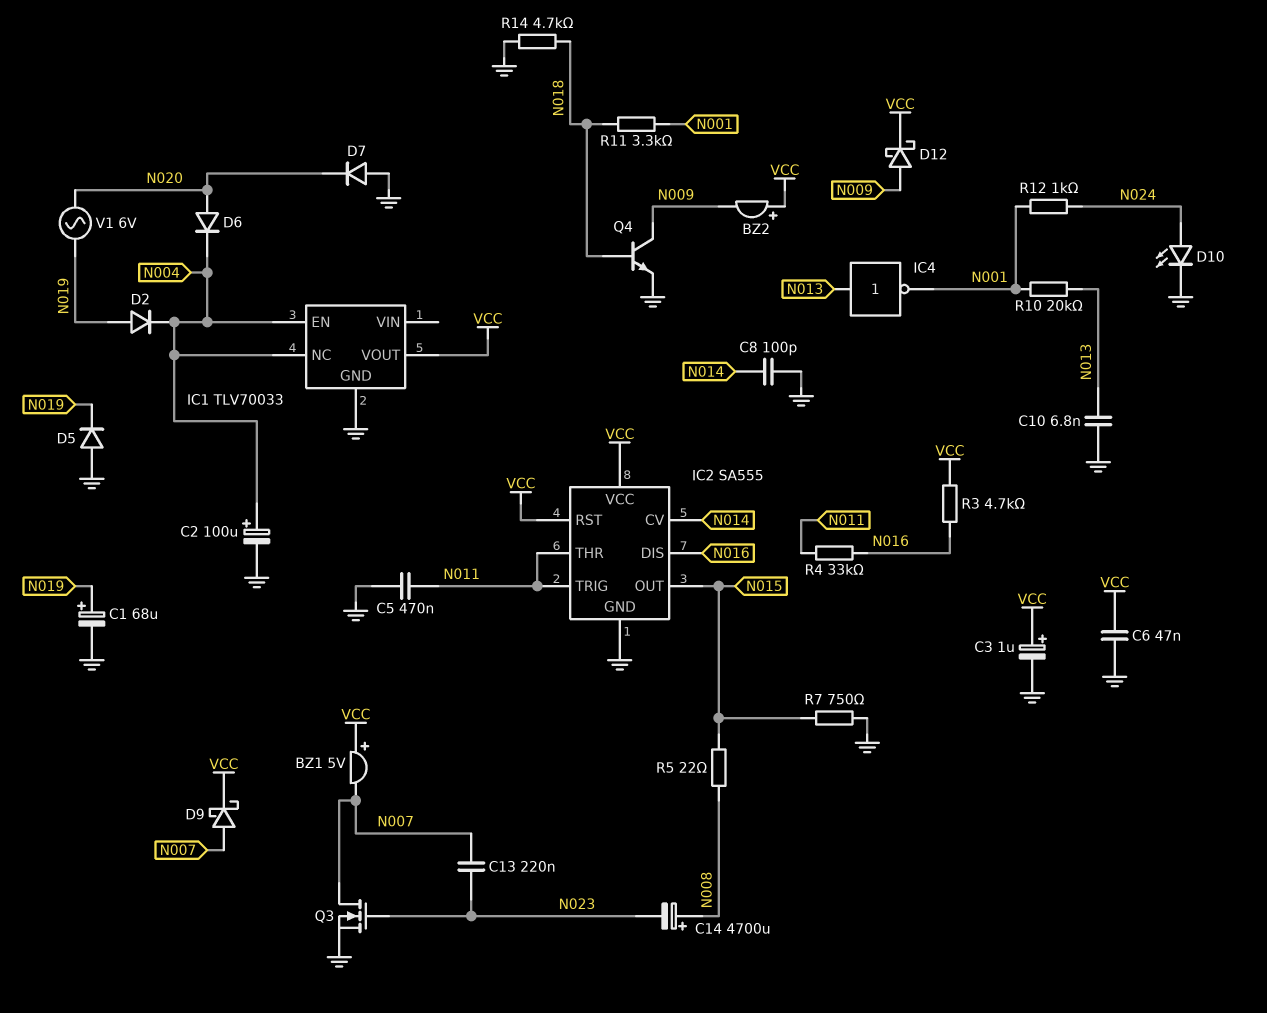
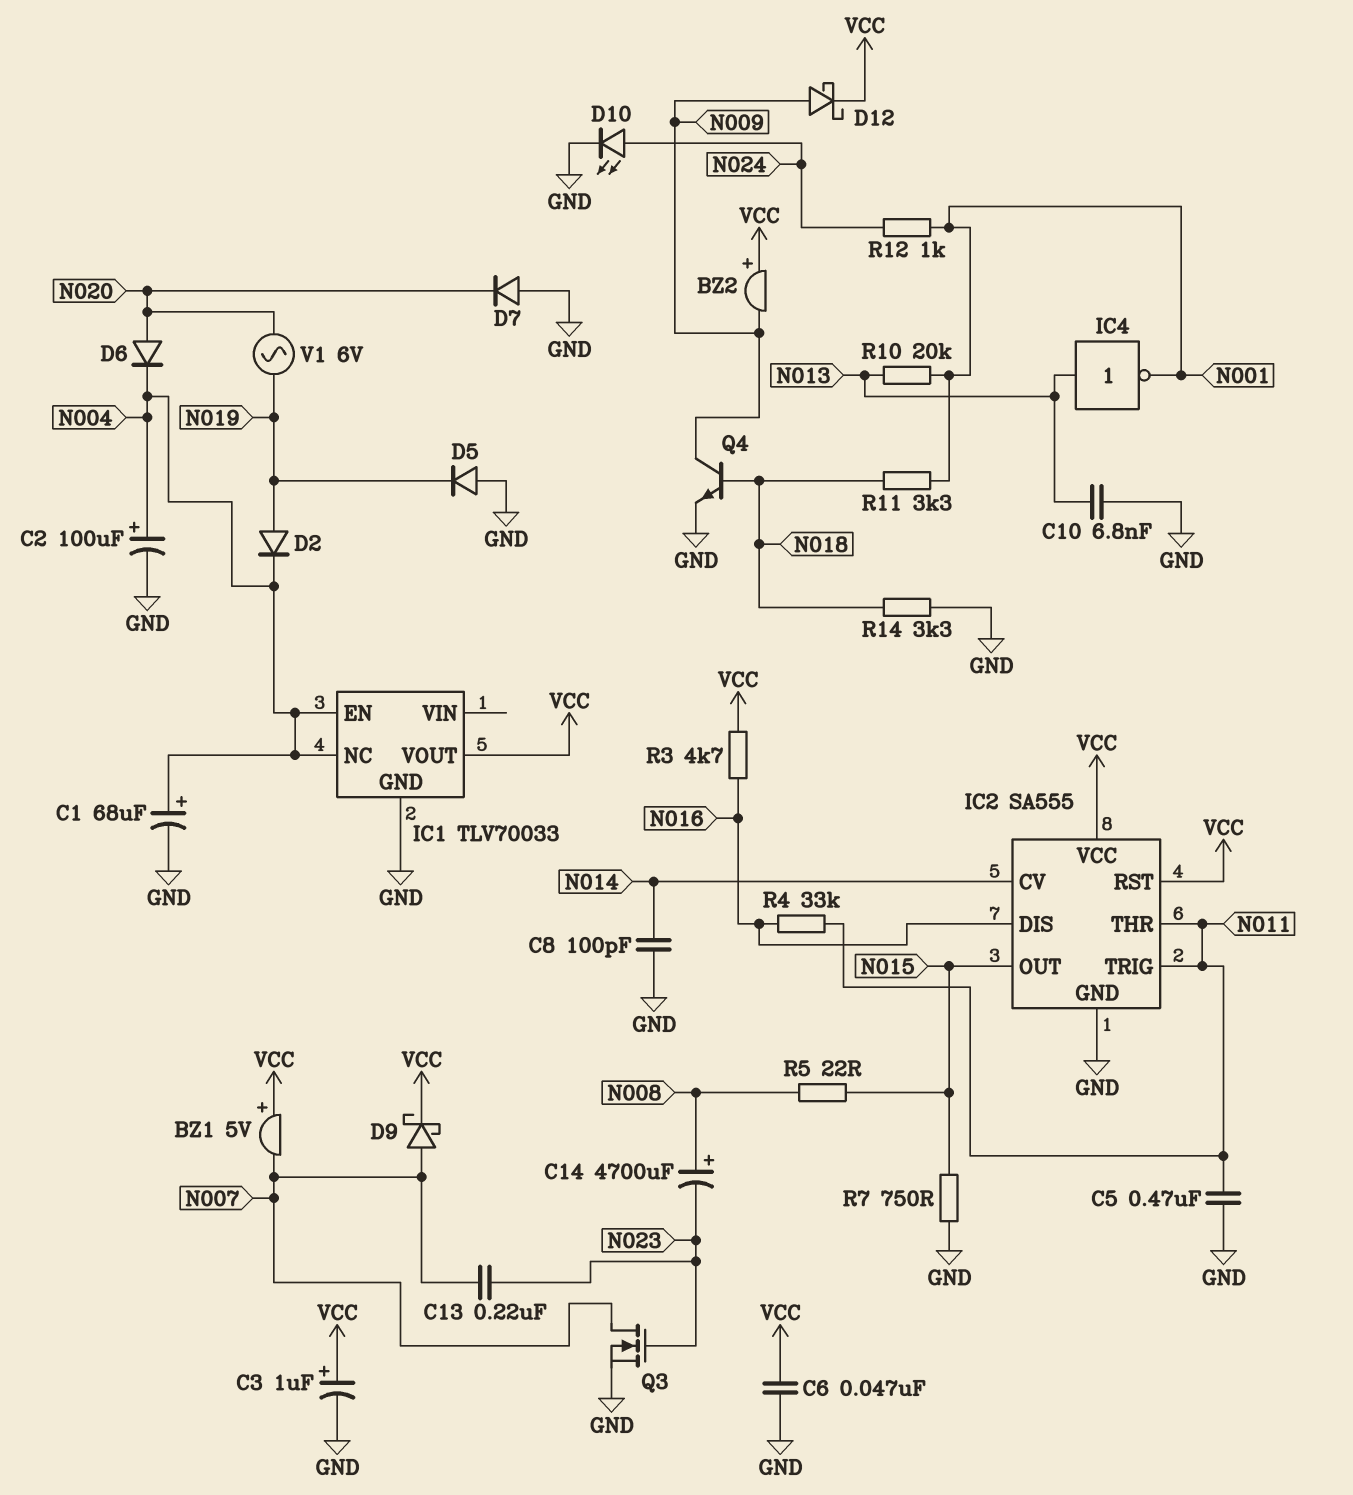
C1: 68uF (plus N019, minus GND) -> 68uF (plus N004, minus GND)
R14: 4.7k (GND, N018) -> 3.3k (GND, N018)

